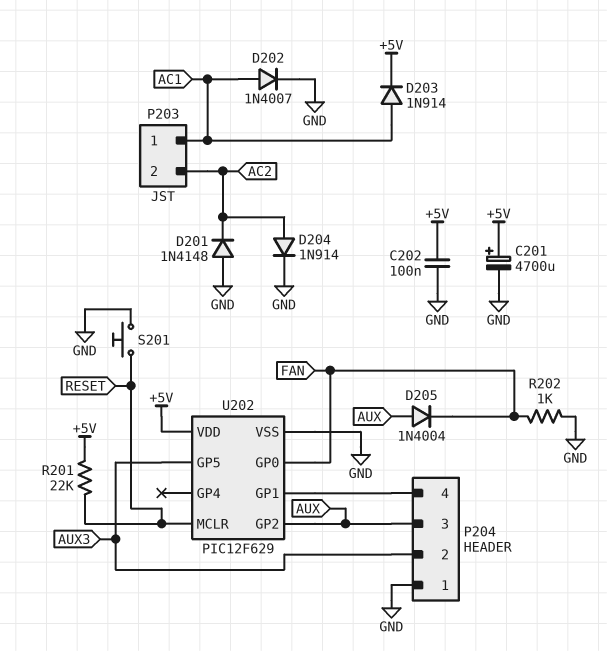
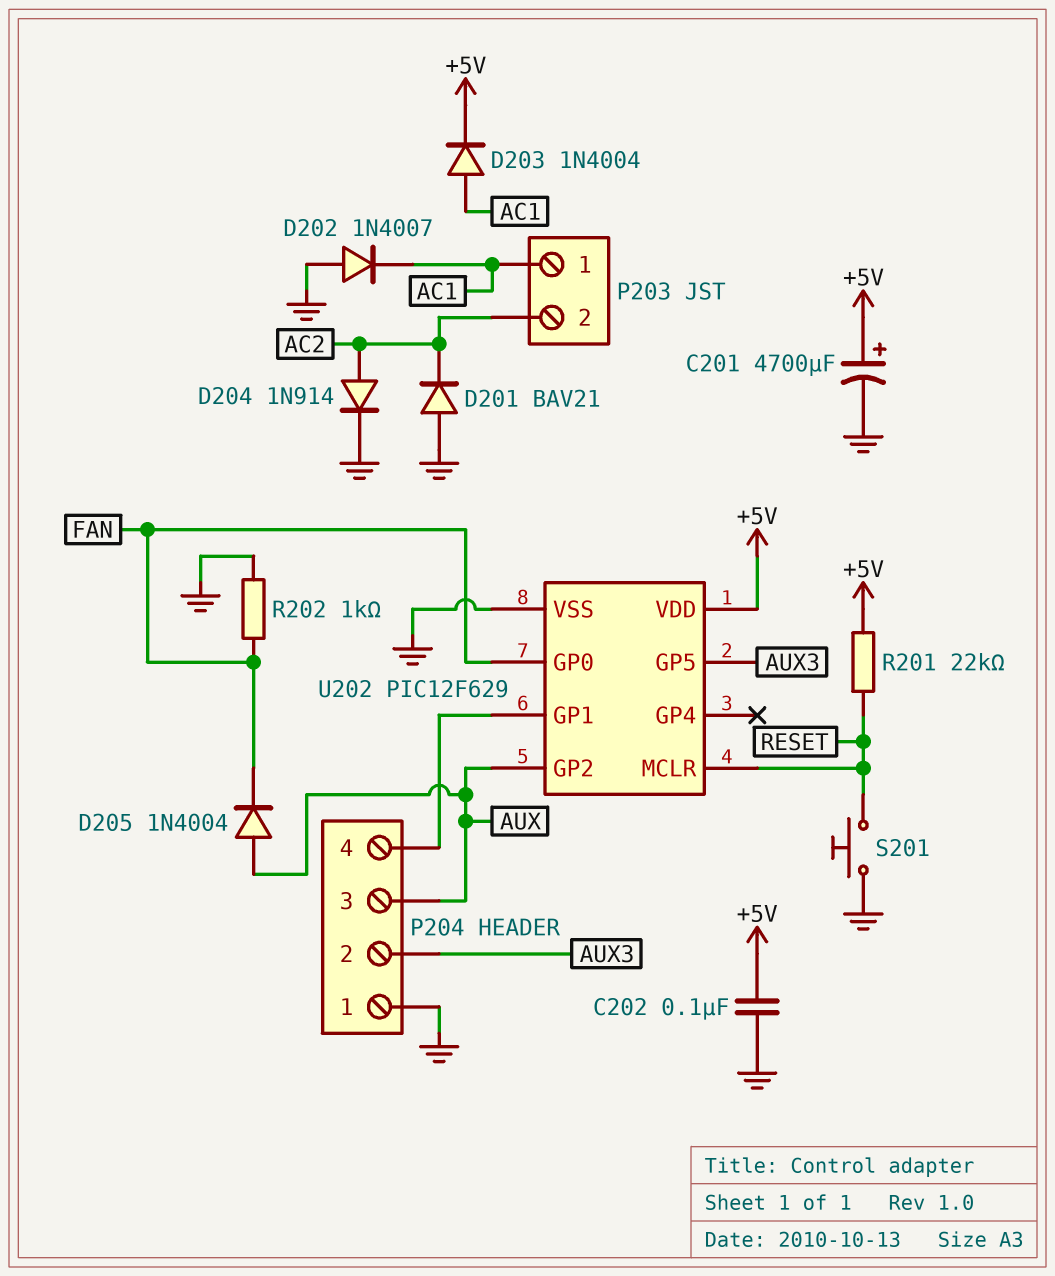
D201: diode 1N4148 (A GND, K AC2) -> diode BAV21 (A GND, K AC2)
D202: diode 1N4007 (A AC1, K GND) -> diode 1N4007 (A GND, K AC1)
D203: diode 1N914 (A AC1, K +5V) -> diode 1N4004 (A AC1, K +5V)

